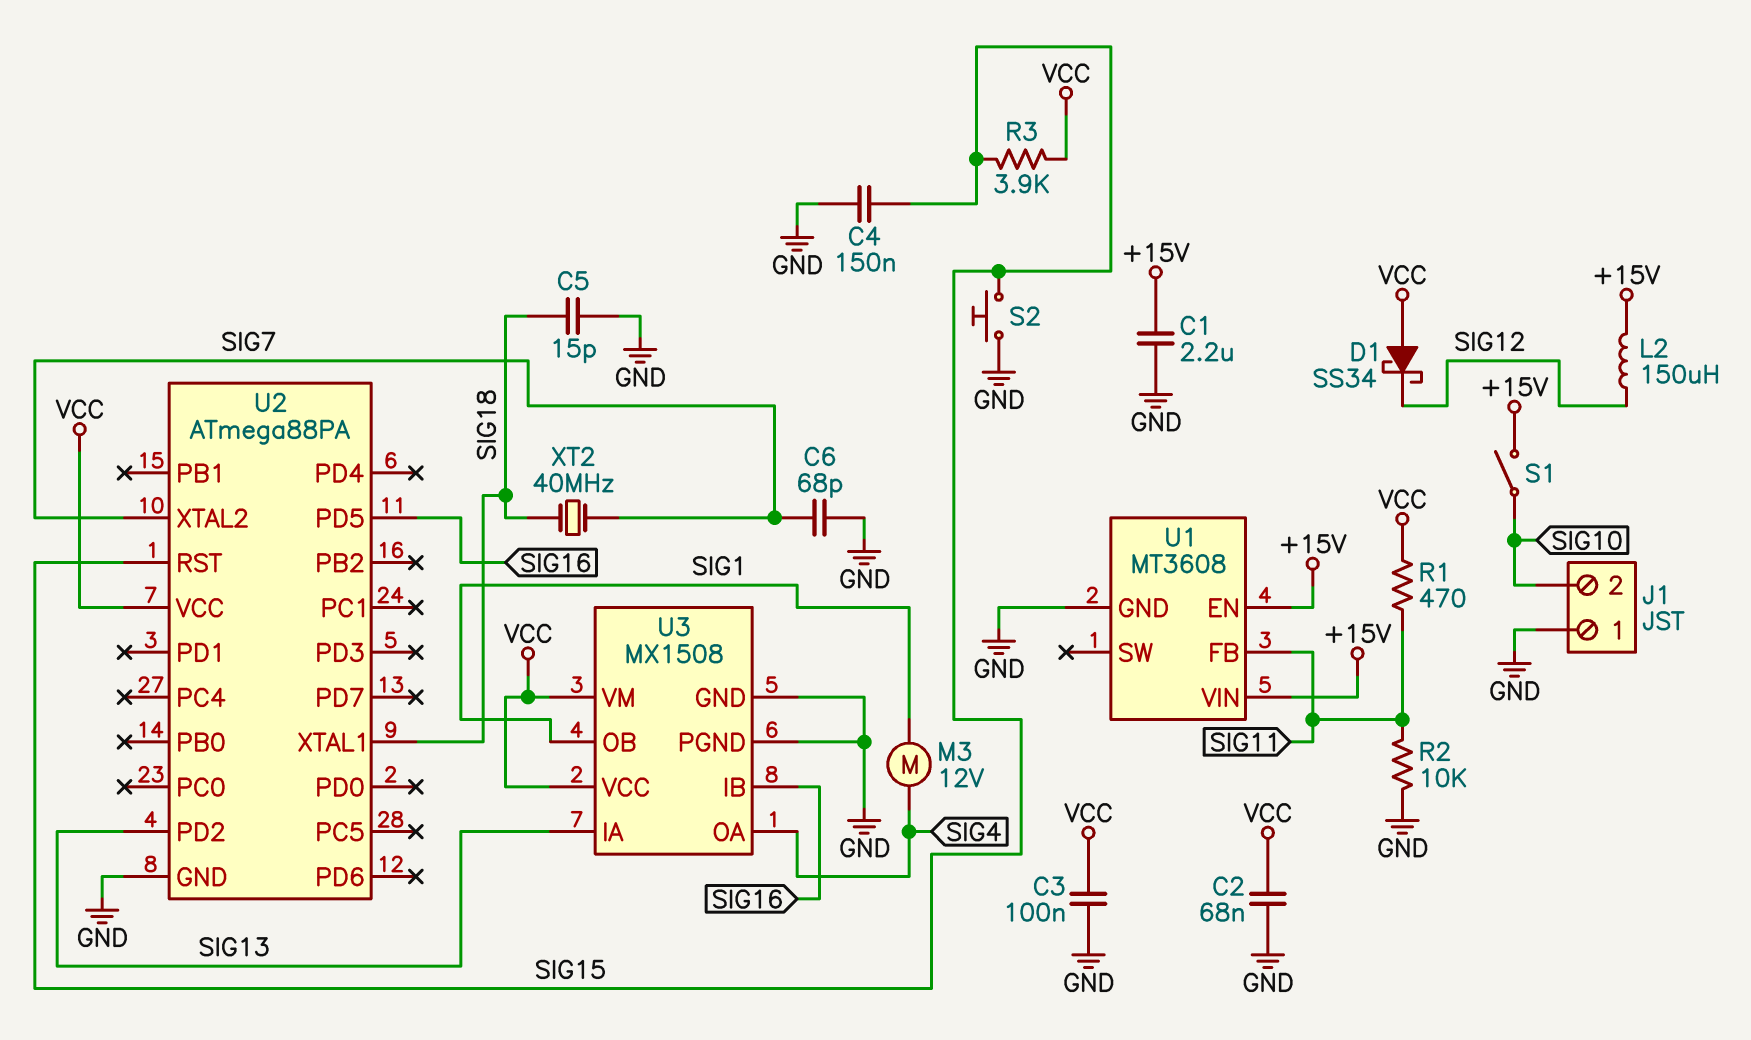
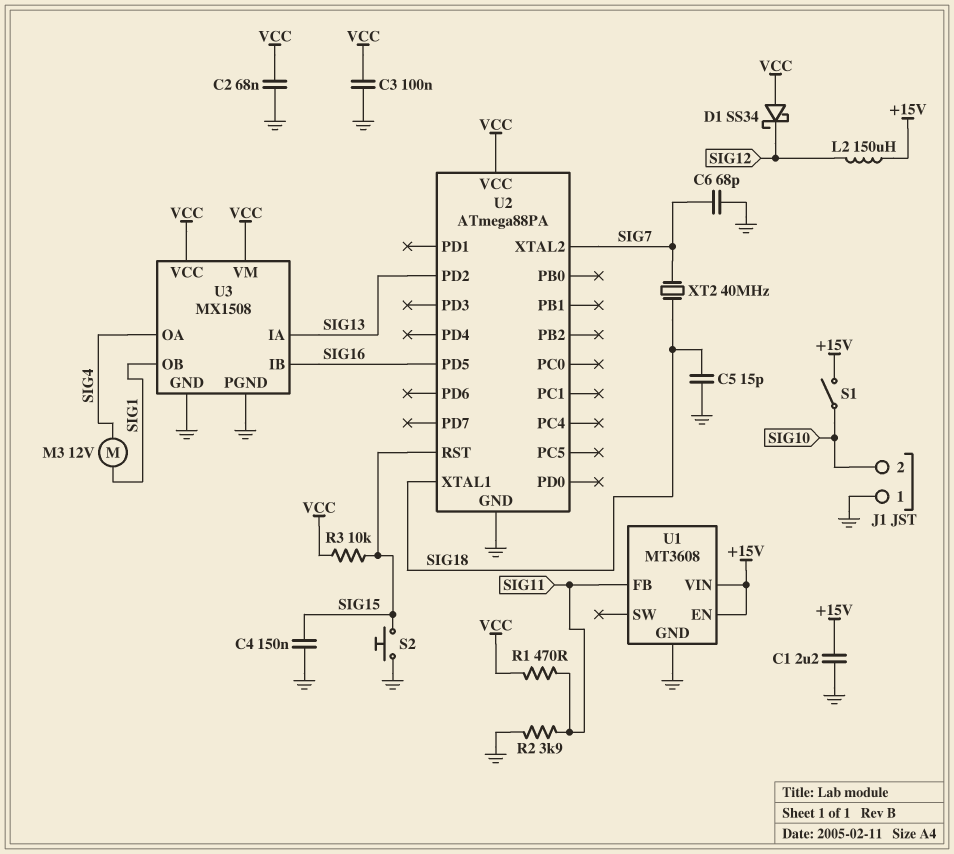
R2: 10k (GND, SIG11) -> 3.9k (GND, SIG11)
R3: 3.9k (SIG15, VCC) -> 10k (SIG15, VCC)

